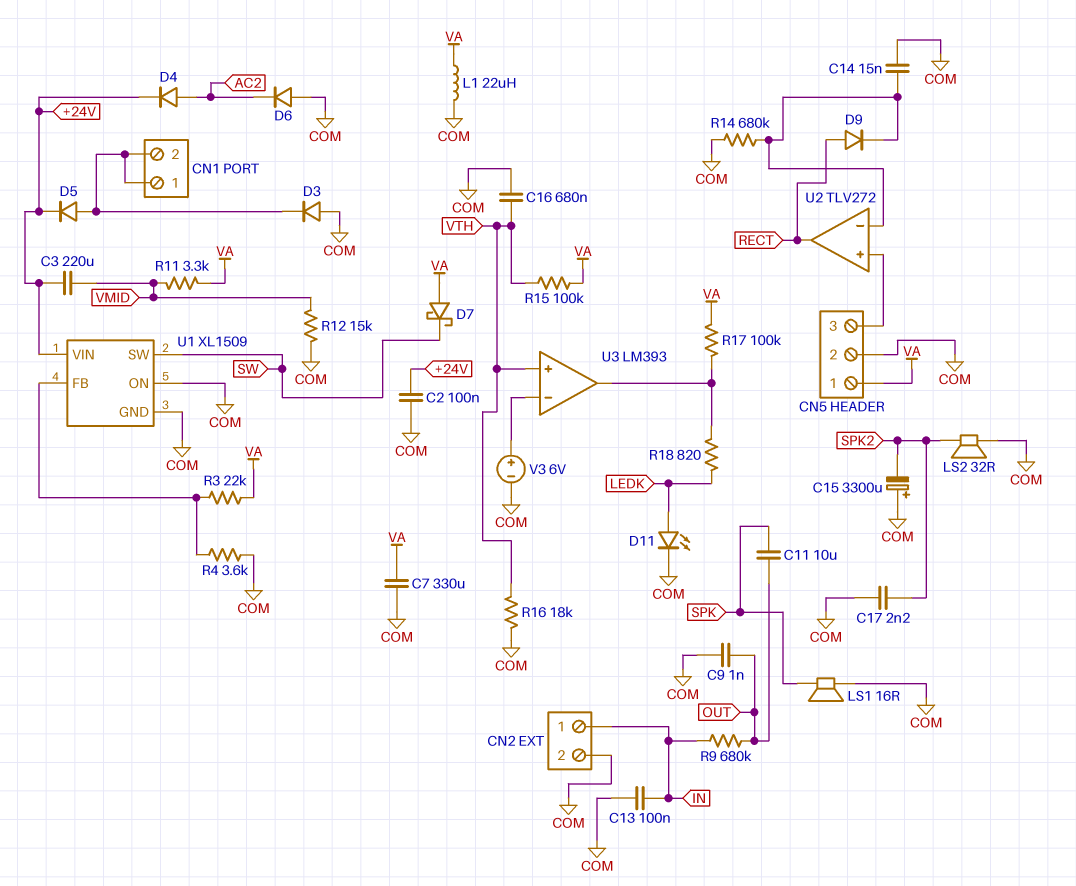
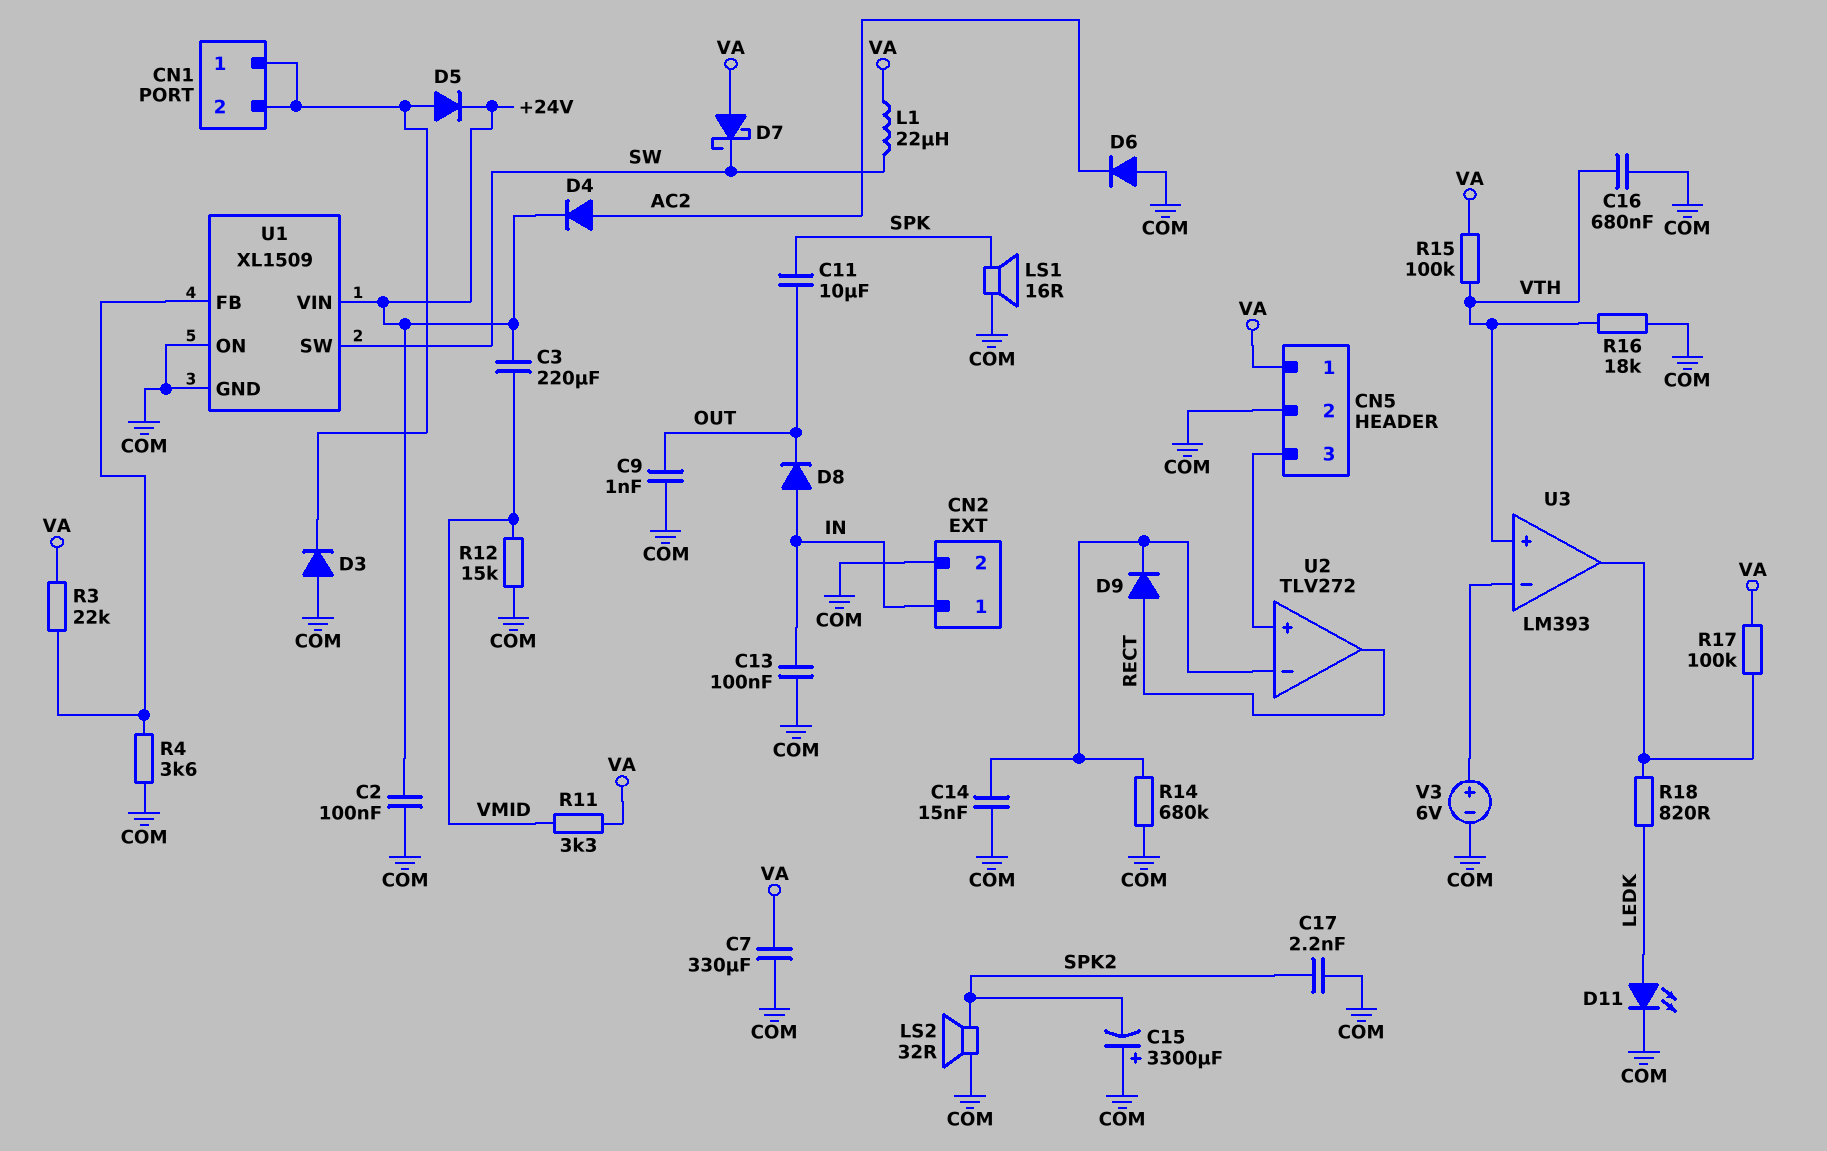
D8: none -> diode (A IN, K OUT)
L1: 22uH (COM, VA) -> 22uH (SW, VA)
R9: 680k (IN, OUT) -> none

